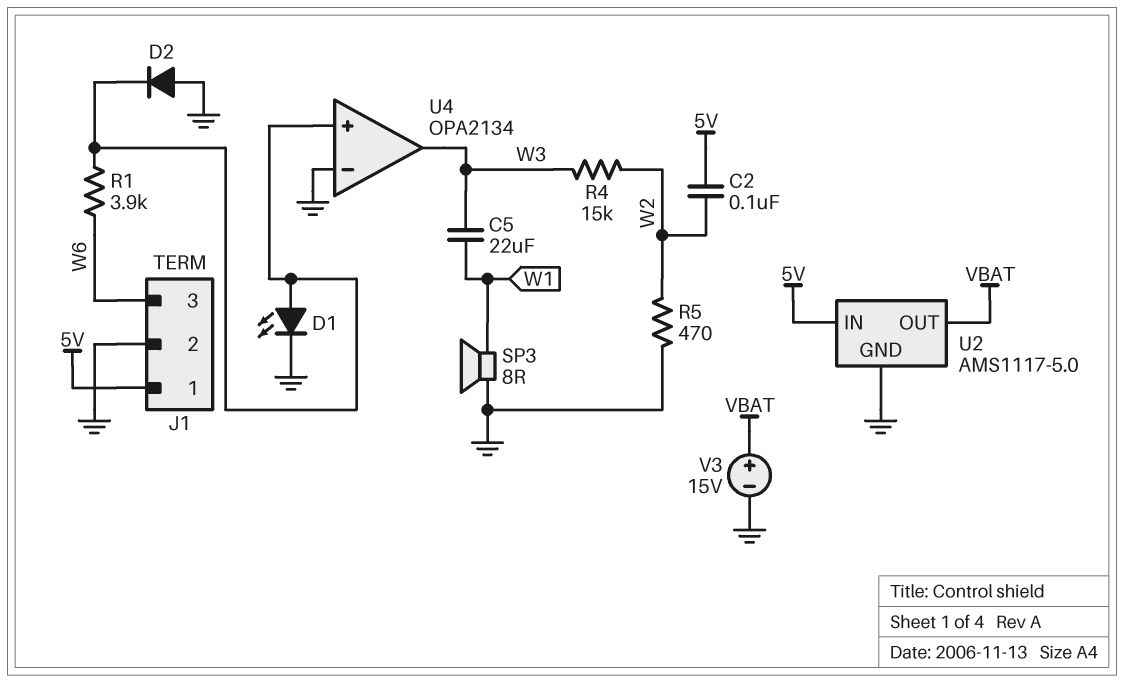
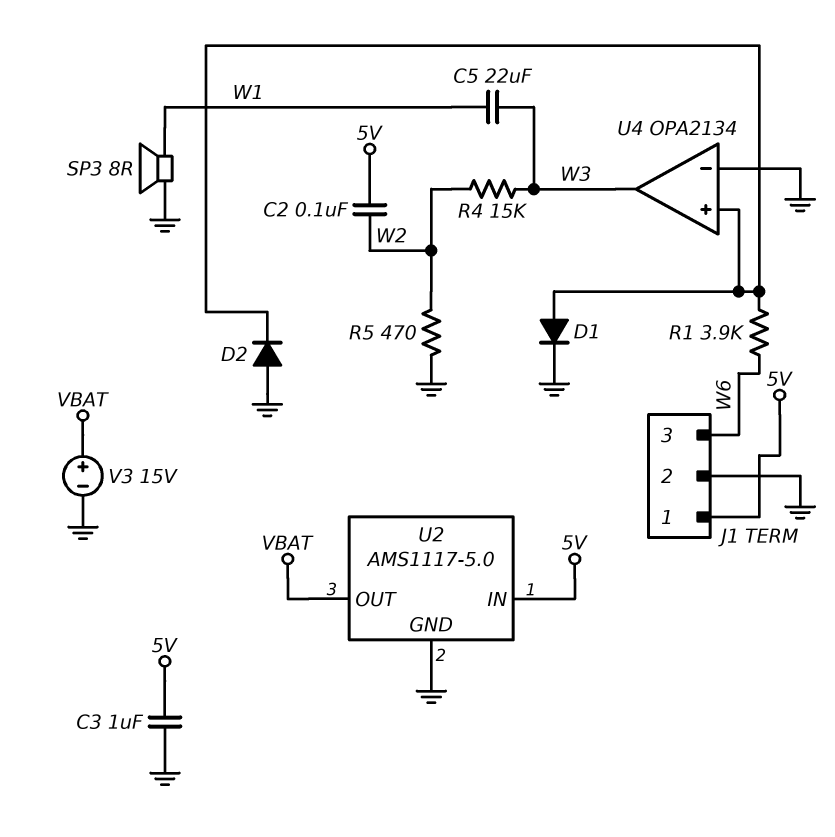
C3: none -> 1uF (5V, GND)
D1: LED (A U4/in+, K GND) -> diode (A U4/in+, K GND)

